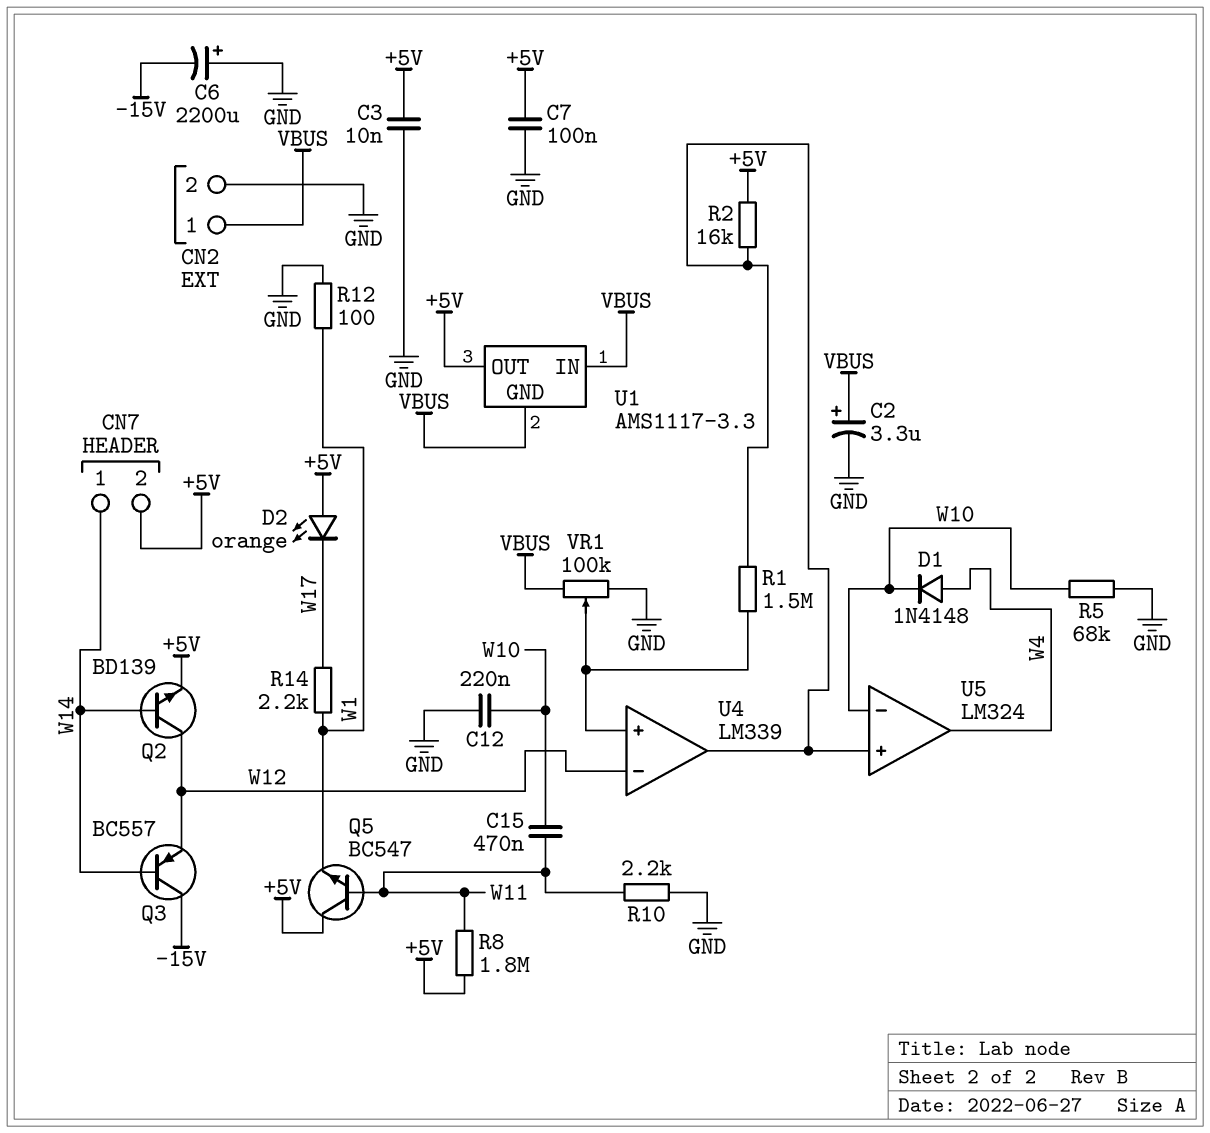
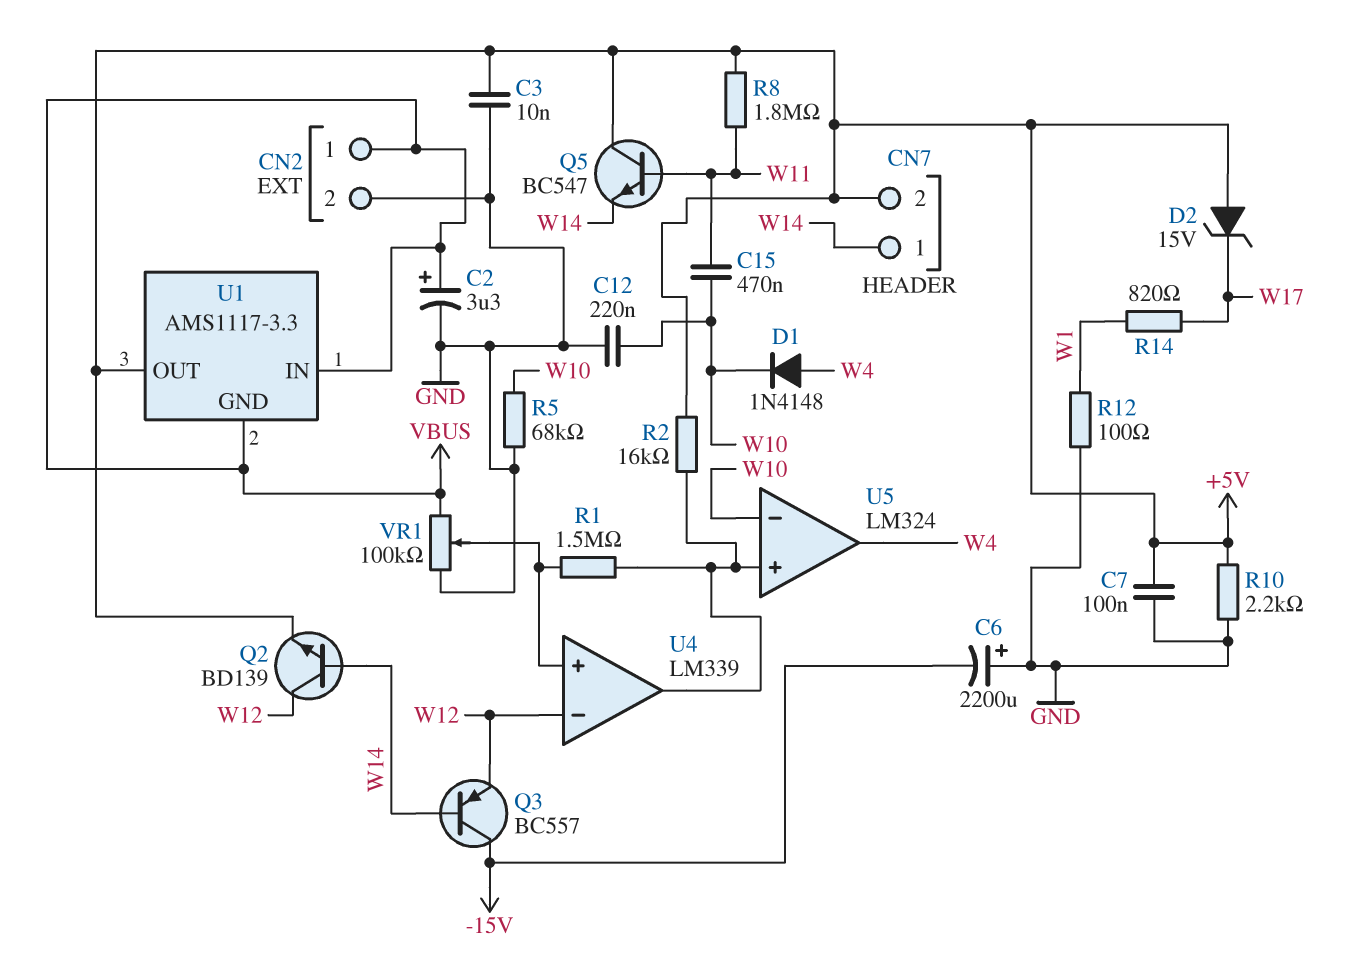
D2: LED orange (A +5V, K W17) -> zener 15V (A +5V, K W17)
Q5: NPN BC547 (B W11, C +5V, E W1) -> NPN BC547 (B W11, C +5V, E W14)
R10: 2.2k (GND, W11) -> 2.2k (+5V, GND)
R14: 2.2k (W1, W17) -> 820 (W1, W17)

